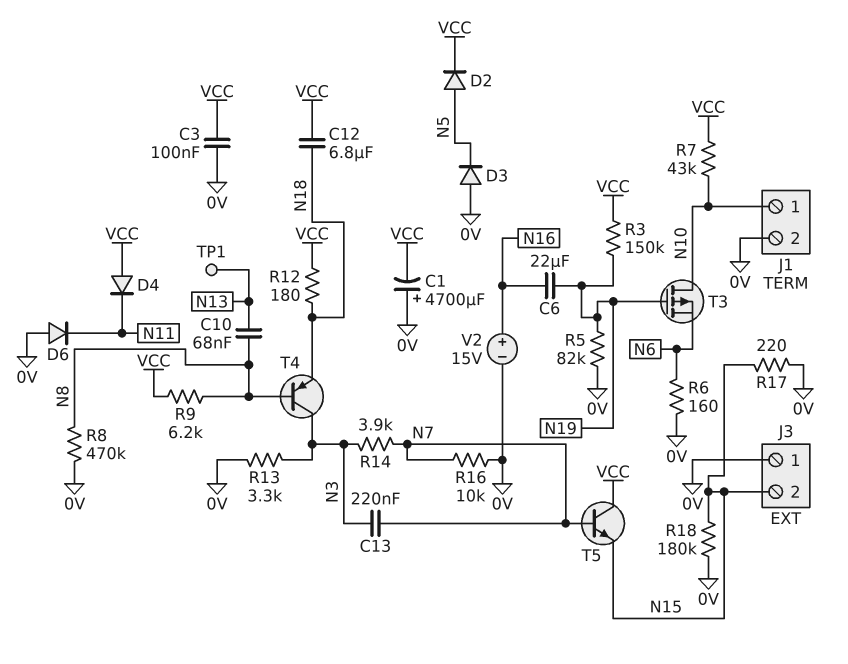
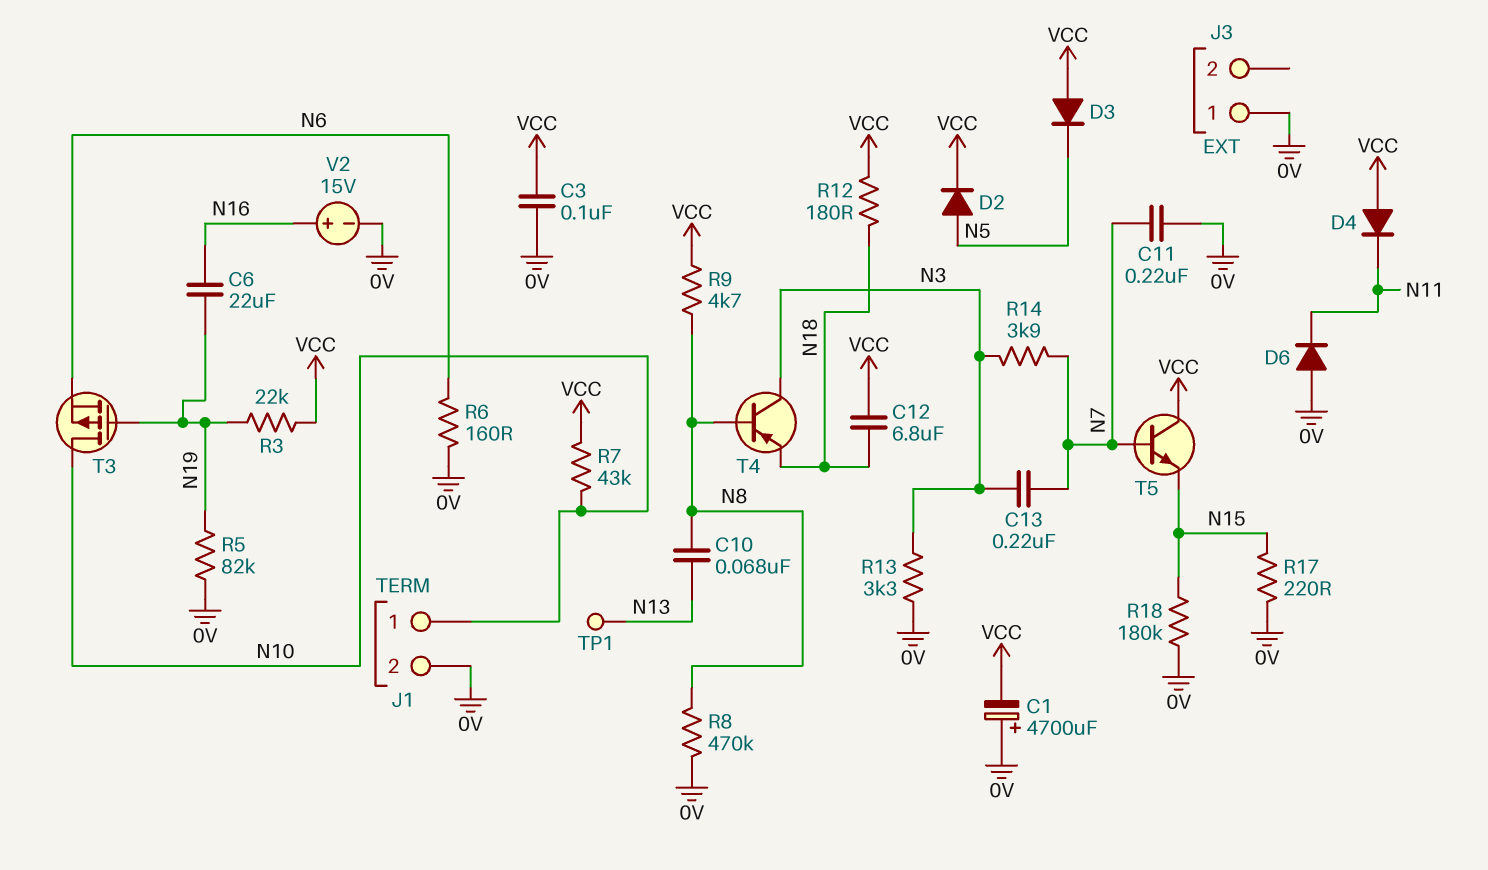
C11: none -> 220nF (0V, N7)
D3: diode (A 0V, K N5) -> diode (A VCC, K N5)
J3 pin 2: N15 -> none
R3: 150k (N19, VCC) -> 22k (N19, VCC)
R9: 6.2k (N8, VCC) -> 4.7k (N8, VCC)
R16: 10k (0V, N7) -> none

